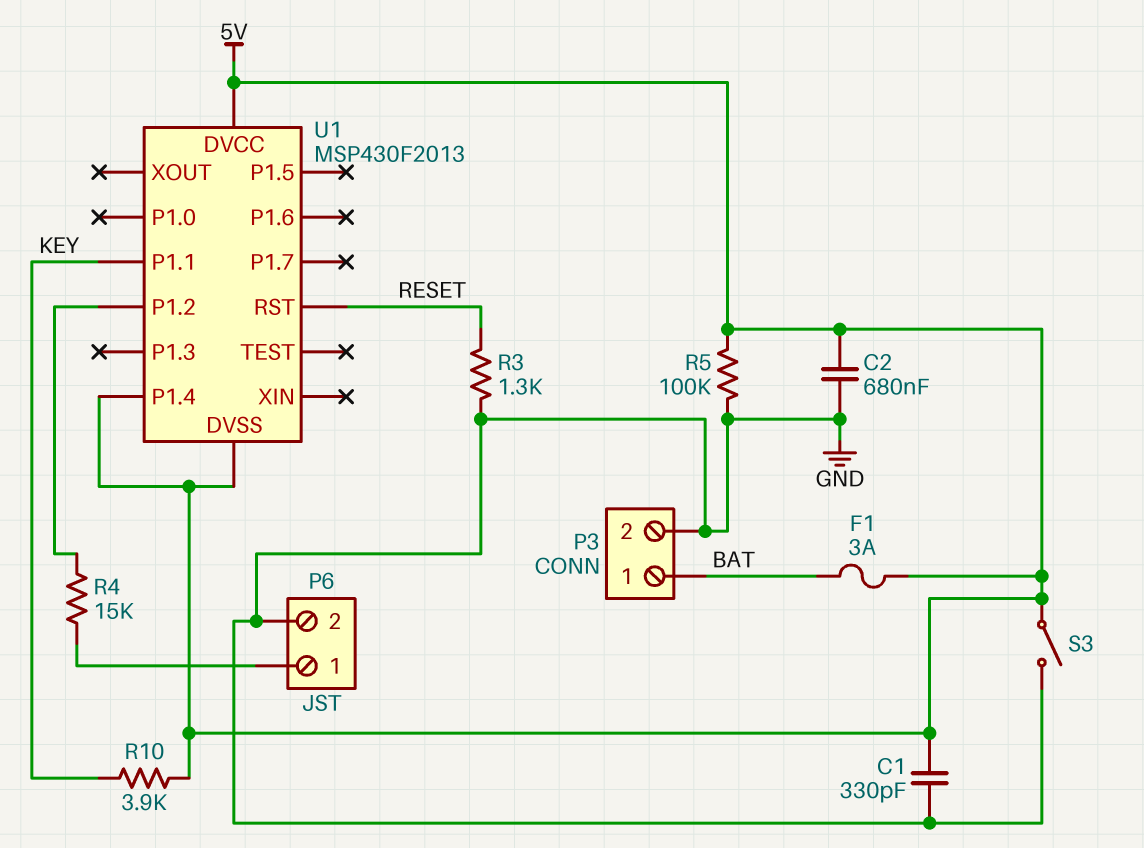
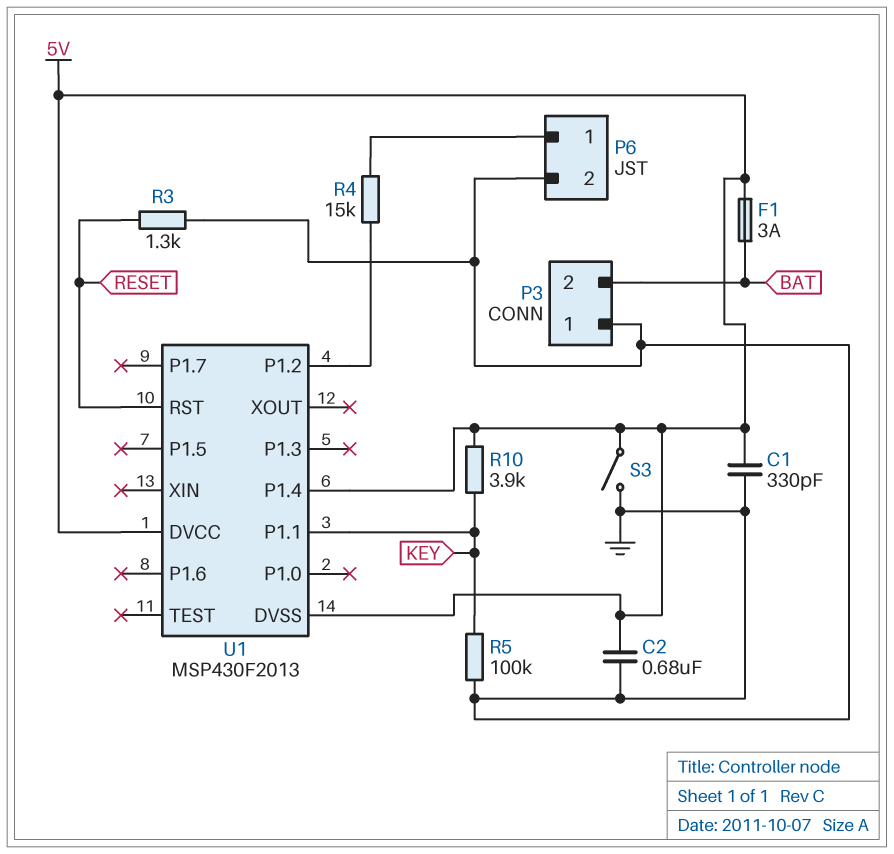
P3 pin 1: BAT -> GND
P3 pin 2: GND -> BAT
R5: 100k (5V, GND) -> 100k (GND, KEY)

